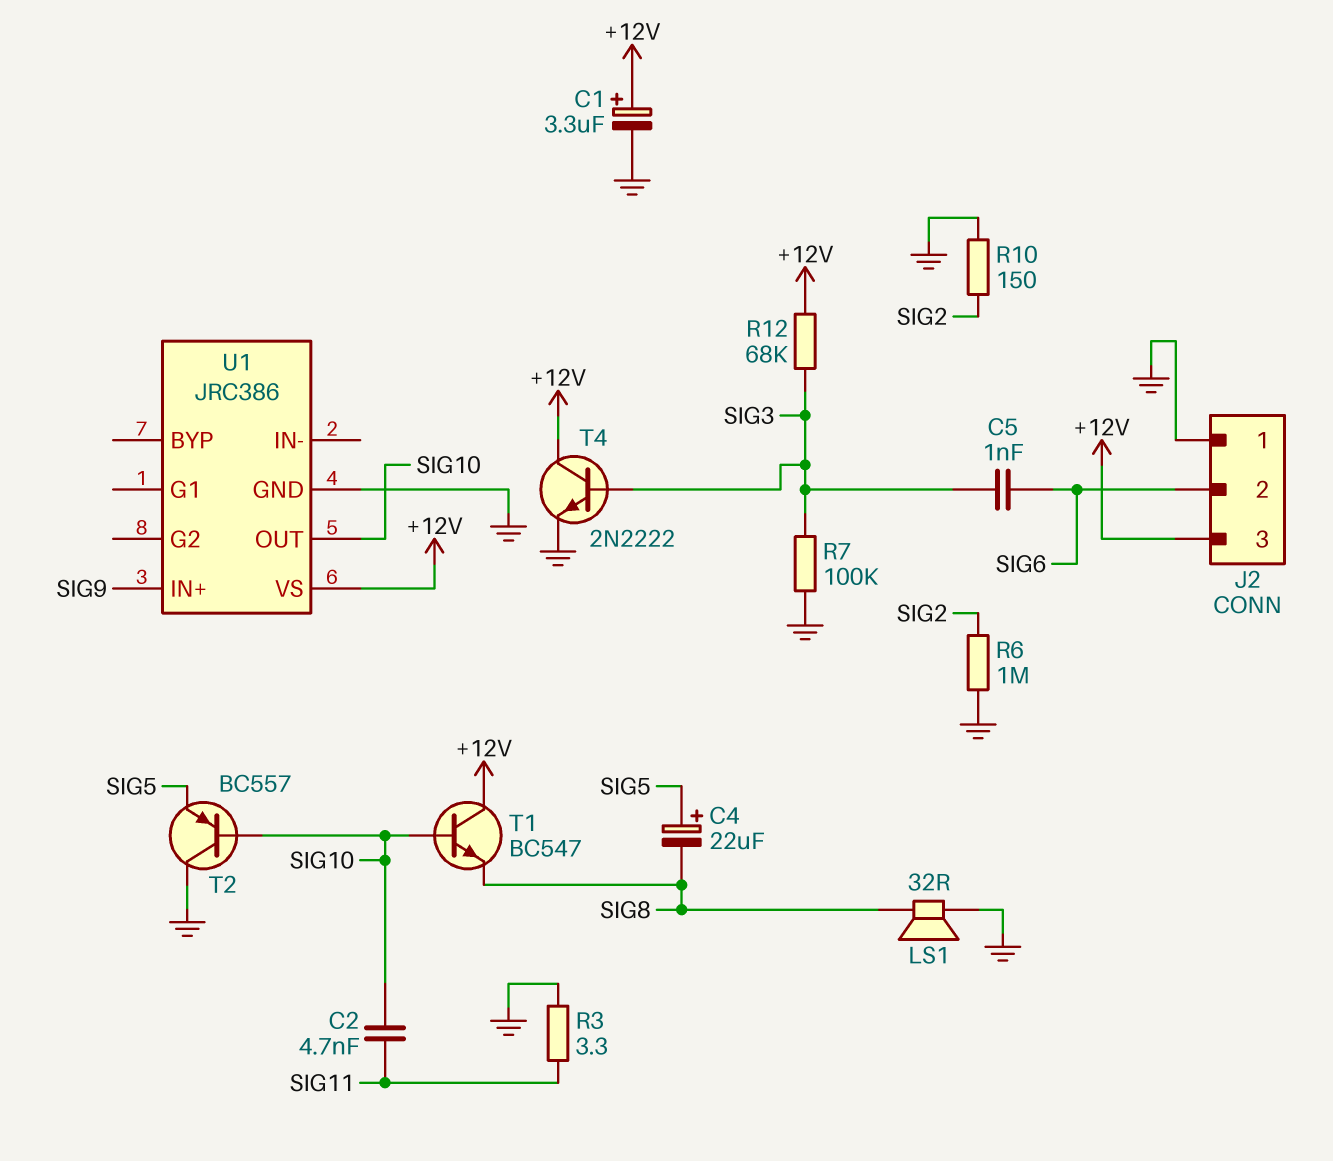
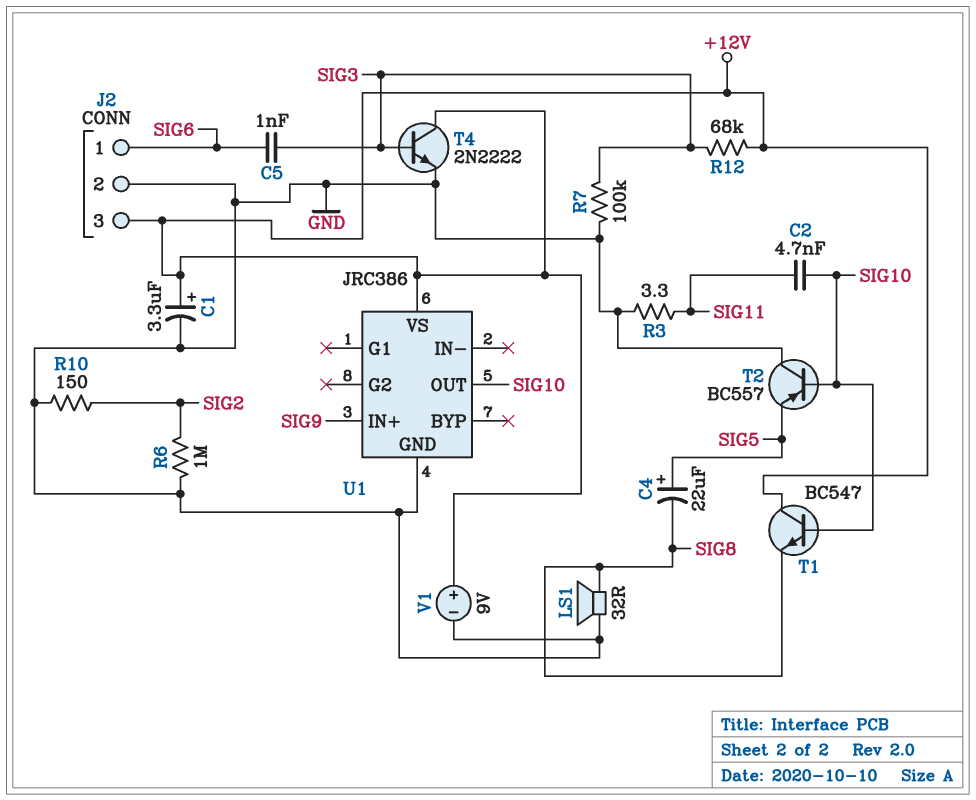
J2 pin 1: GND -> SIG6
J2 pin 2: SIG6 -> GND
V1: none -> 9V (plus +12V, minus GND)

